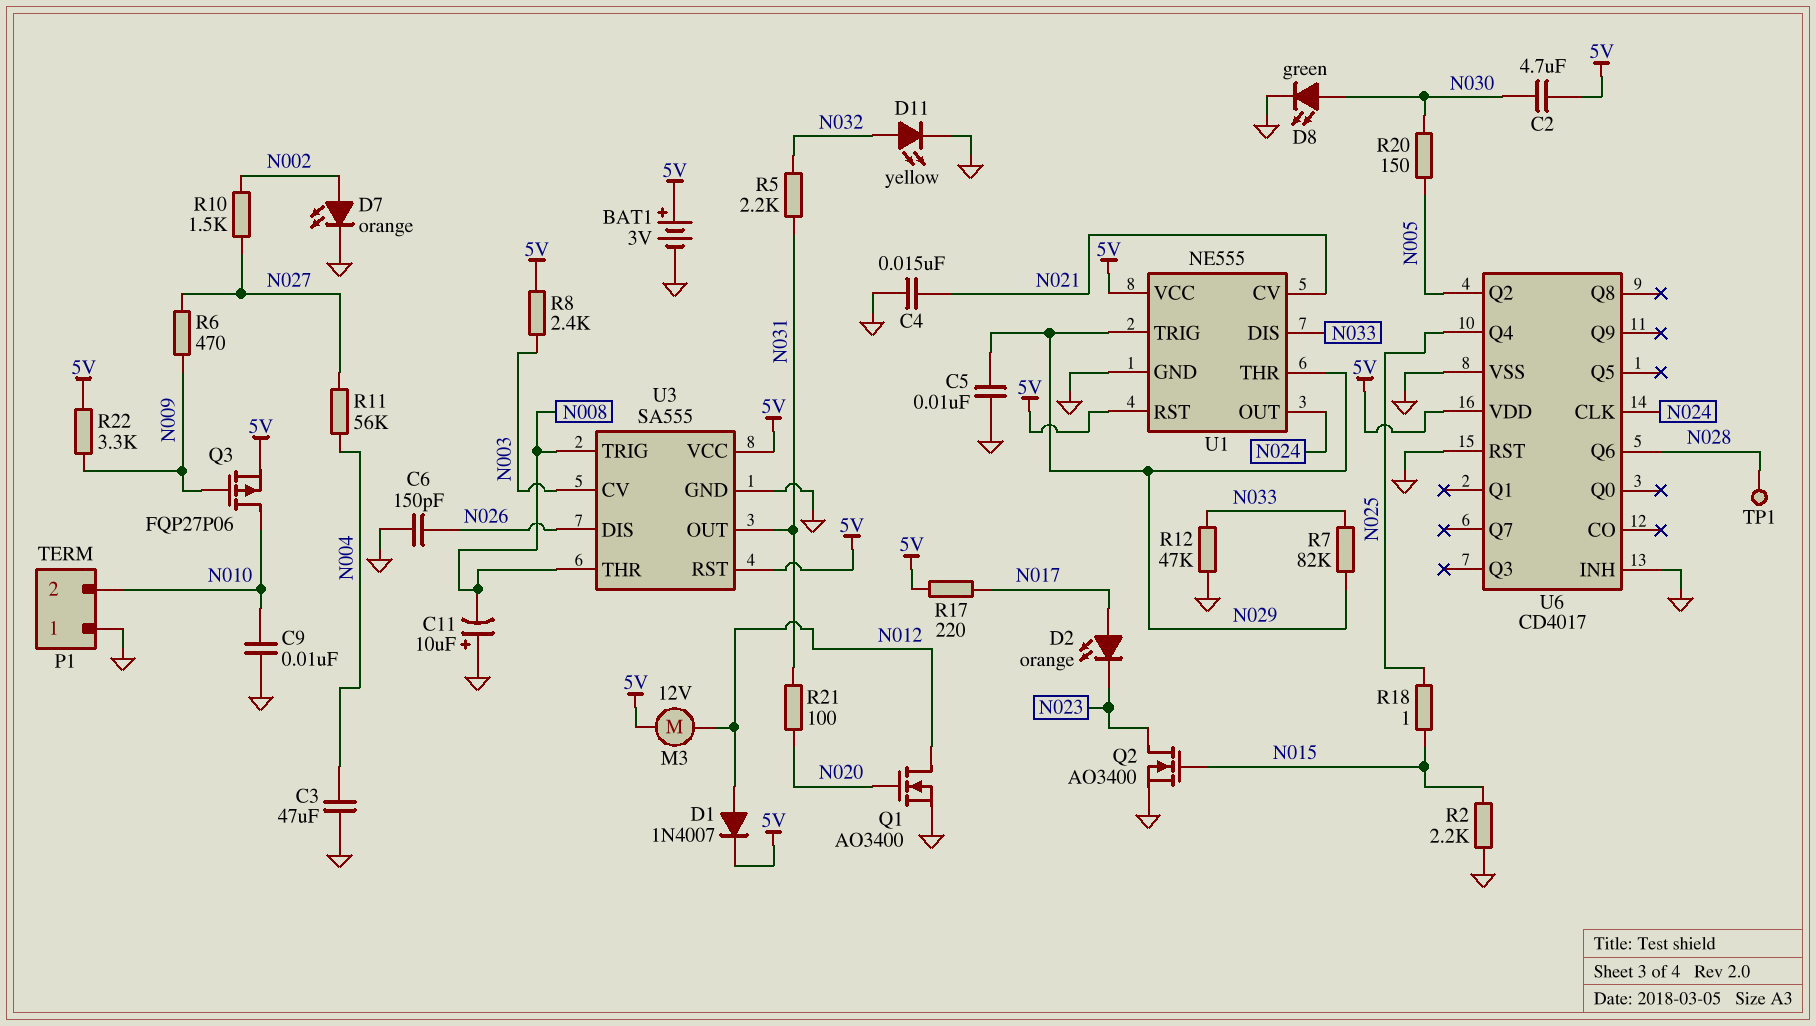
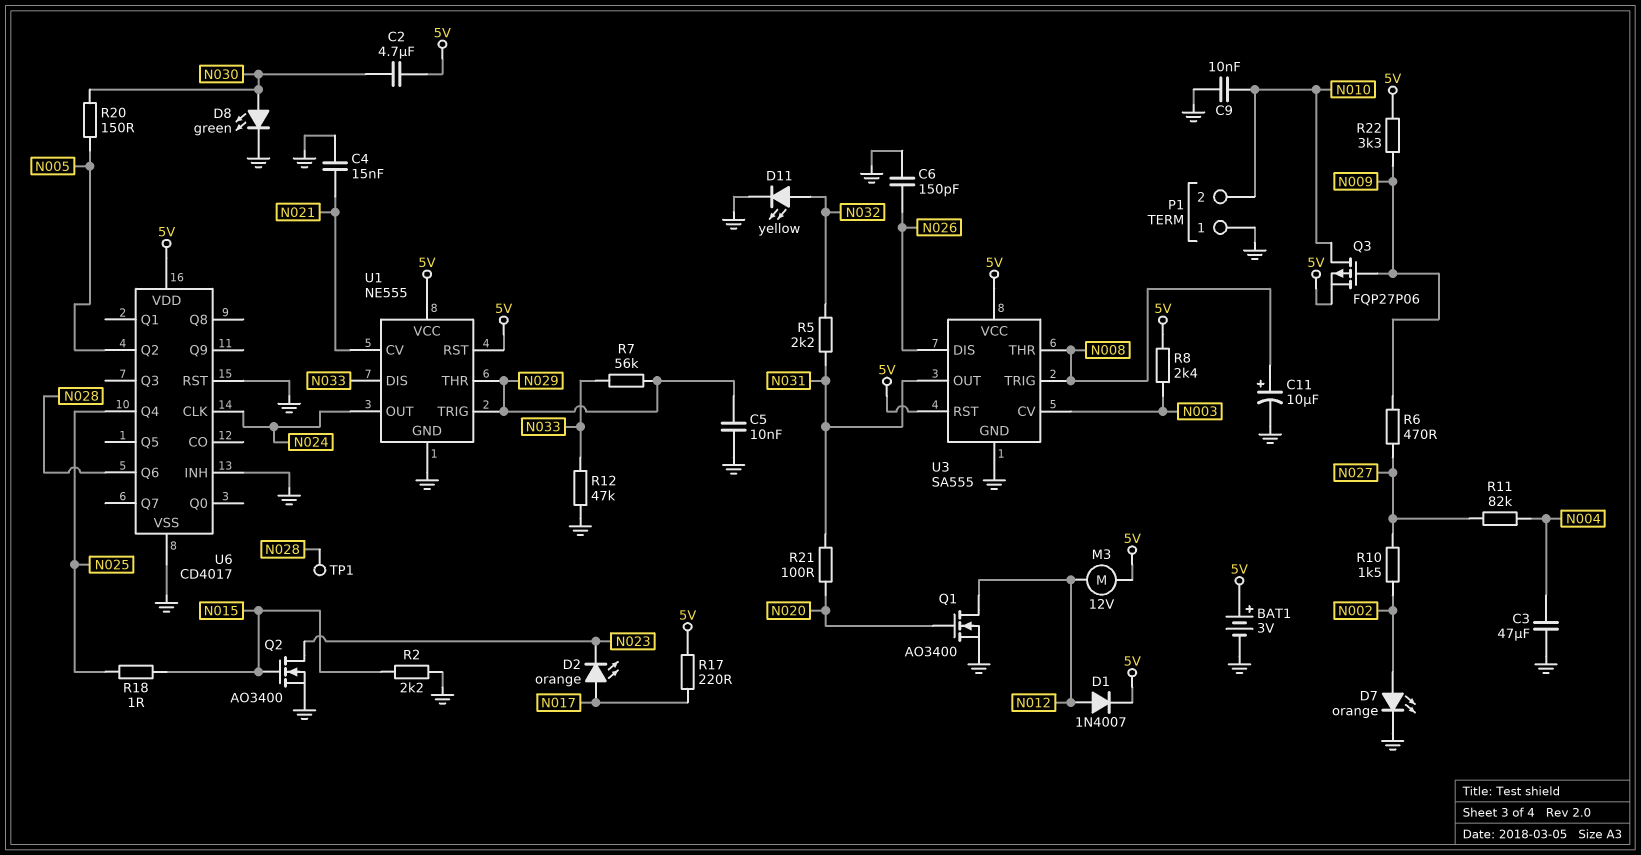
C11: 10uF (plus GND, minus N008) -> 10uF (plus N008, minus GND)
R7: 82k (N029, N033) -> 56k (N029, N033)
R11: 56k (N004, N027) -> 82k (N004, N027)

